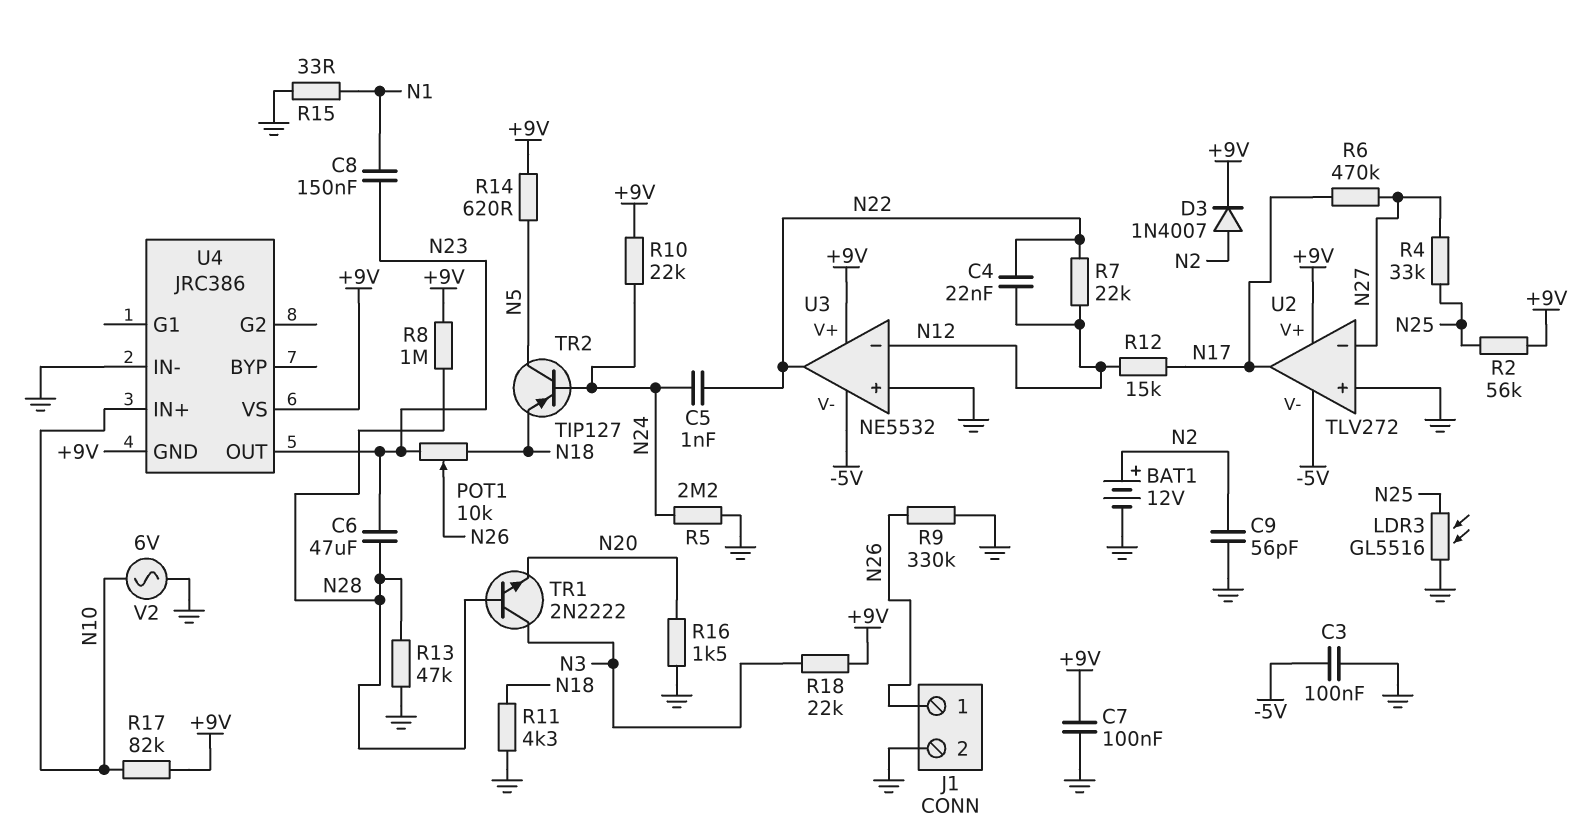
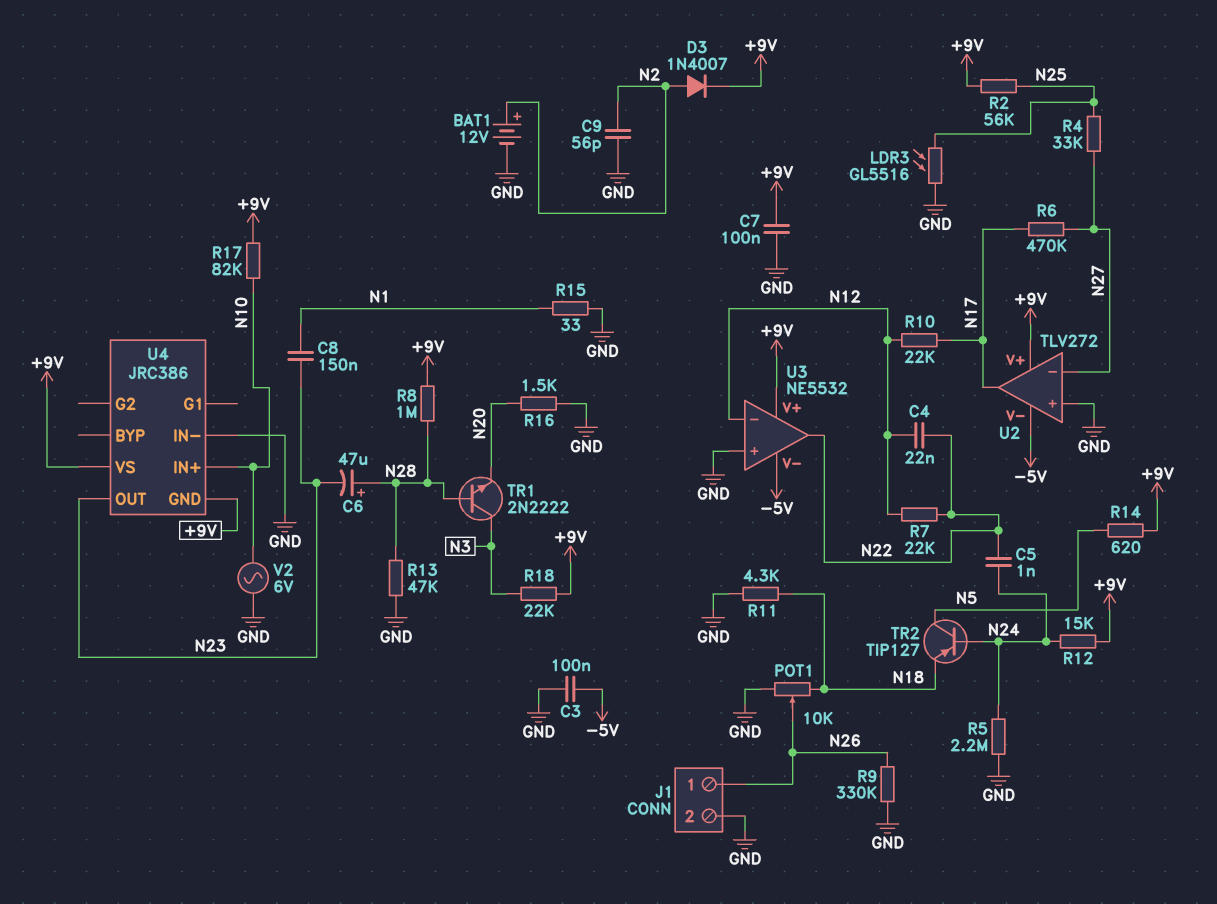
C6: 47uF (N23, N28) -> 47uF (plus N28, minus N23)
POT1: 10k (N18, N23, wiper N26) -> 10k (GND, N18, wiper N26)
R10: 22k (+9V, N24) -> 22k (N12, N17)
R12: 15k (N12, N17) -> 15k (+9V, N24)

